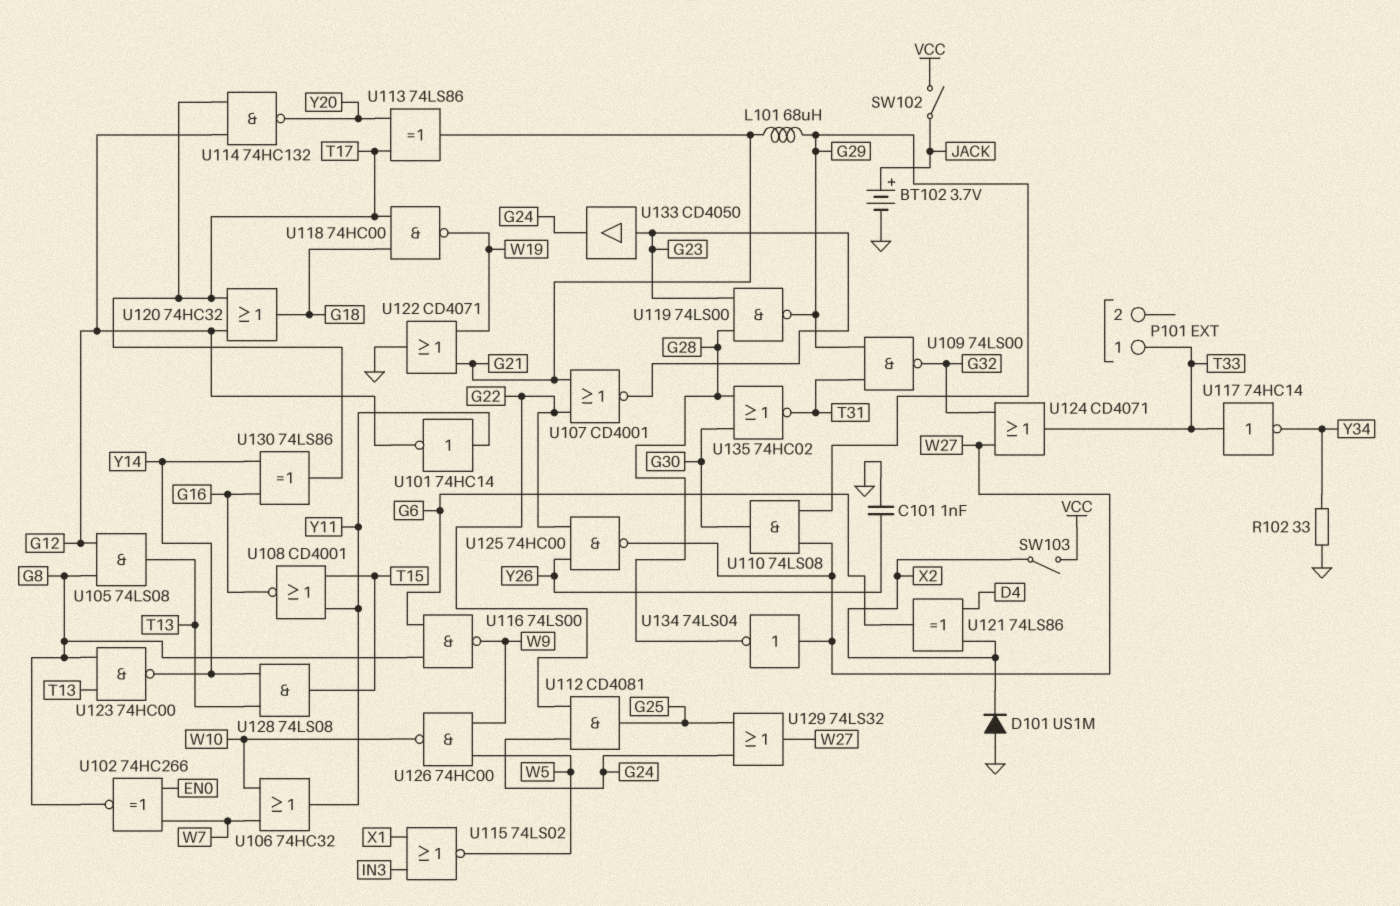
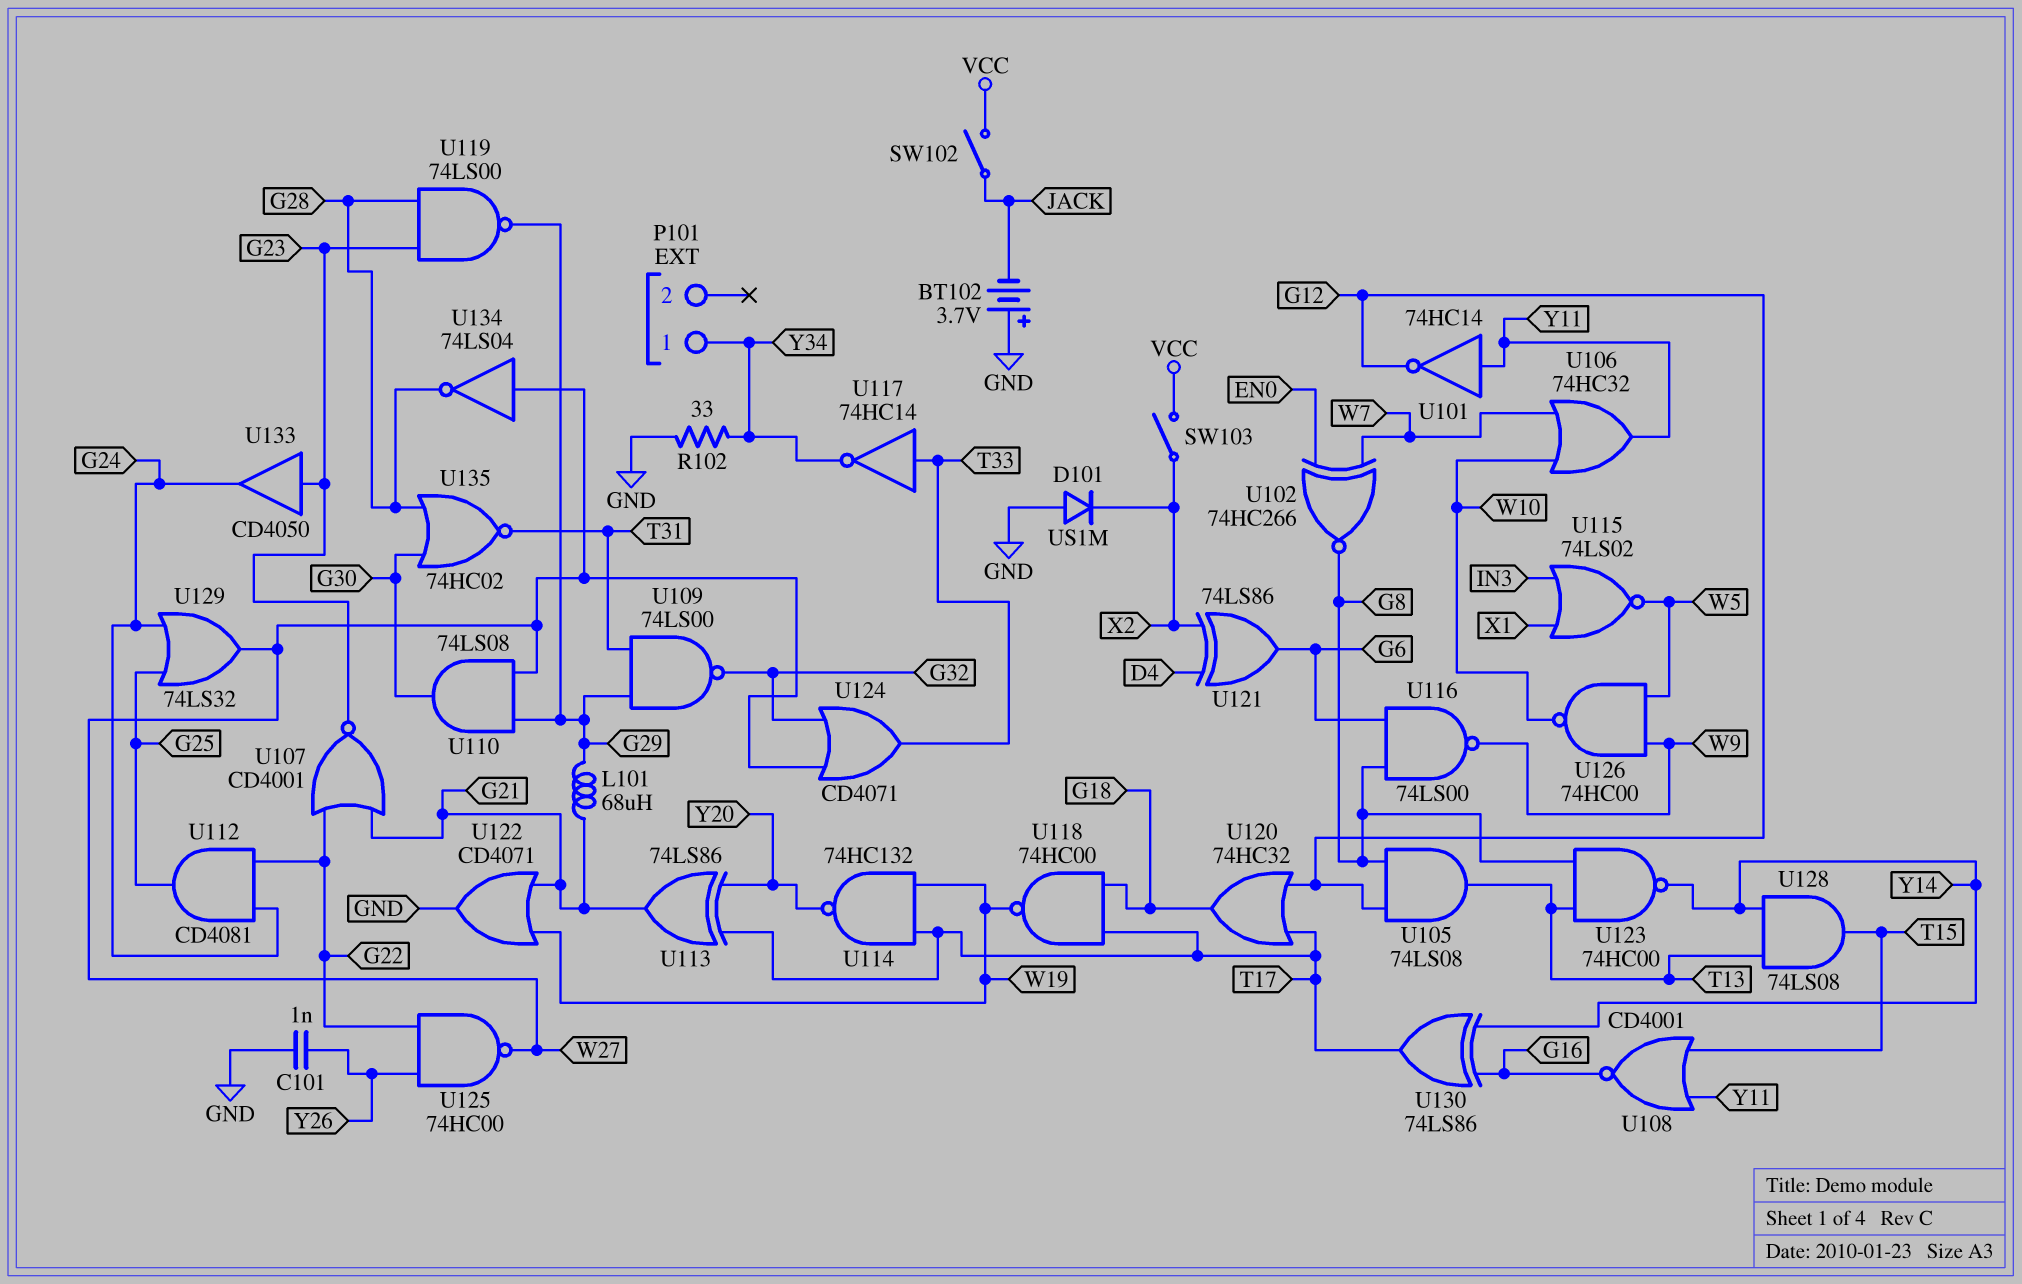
BT102: 3.7V (plus JACK, minus GND) -> 3.7V (plus GND, minus JACK)
P101 pin 1: T33 -> Y34
U114: NAND 74HC132 (in G12, in T17, out Y20) -> NAND 74HC132 (in T17, in W19, out Y20)

